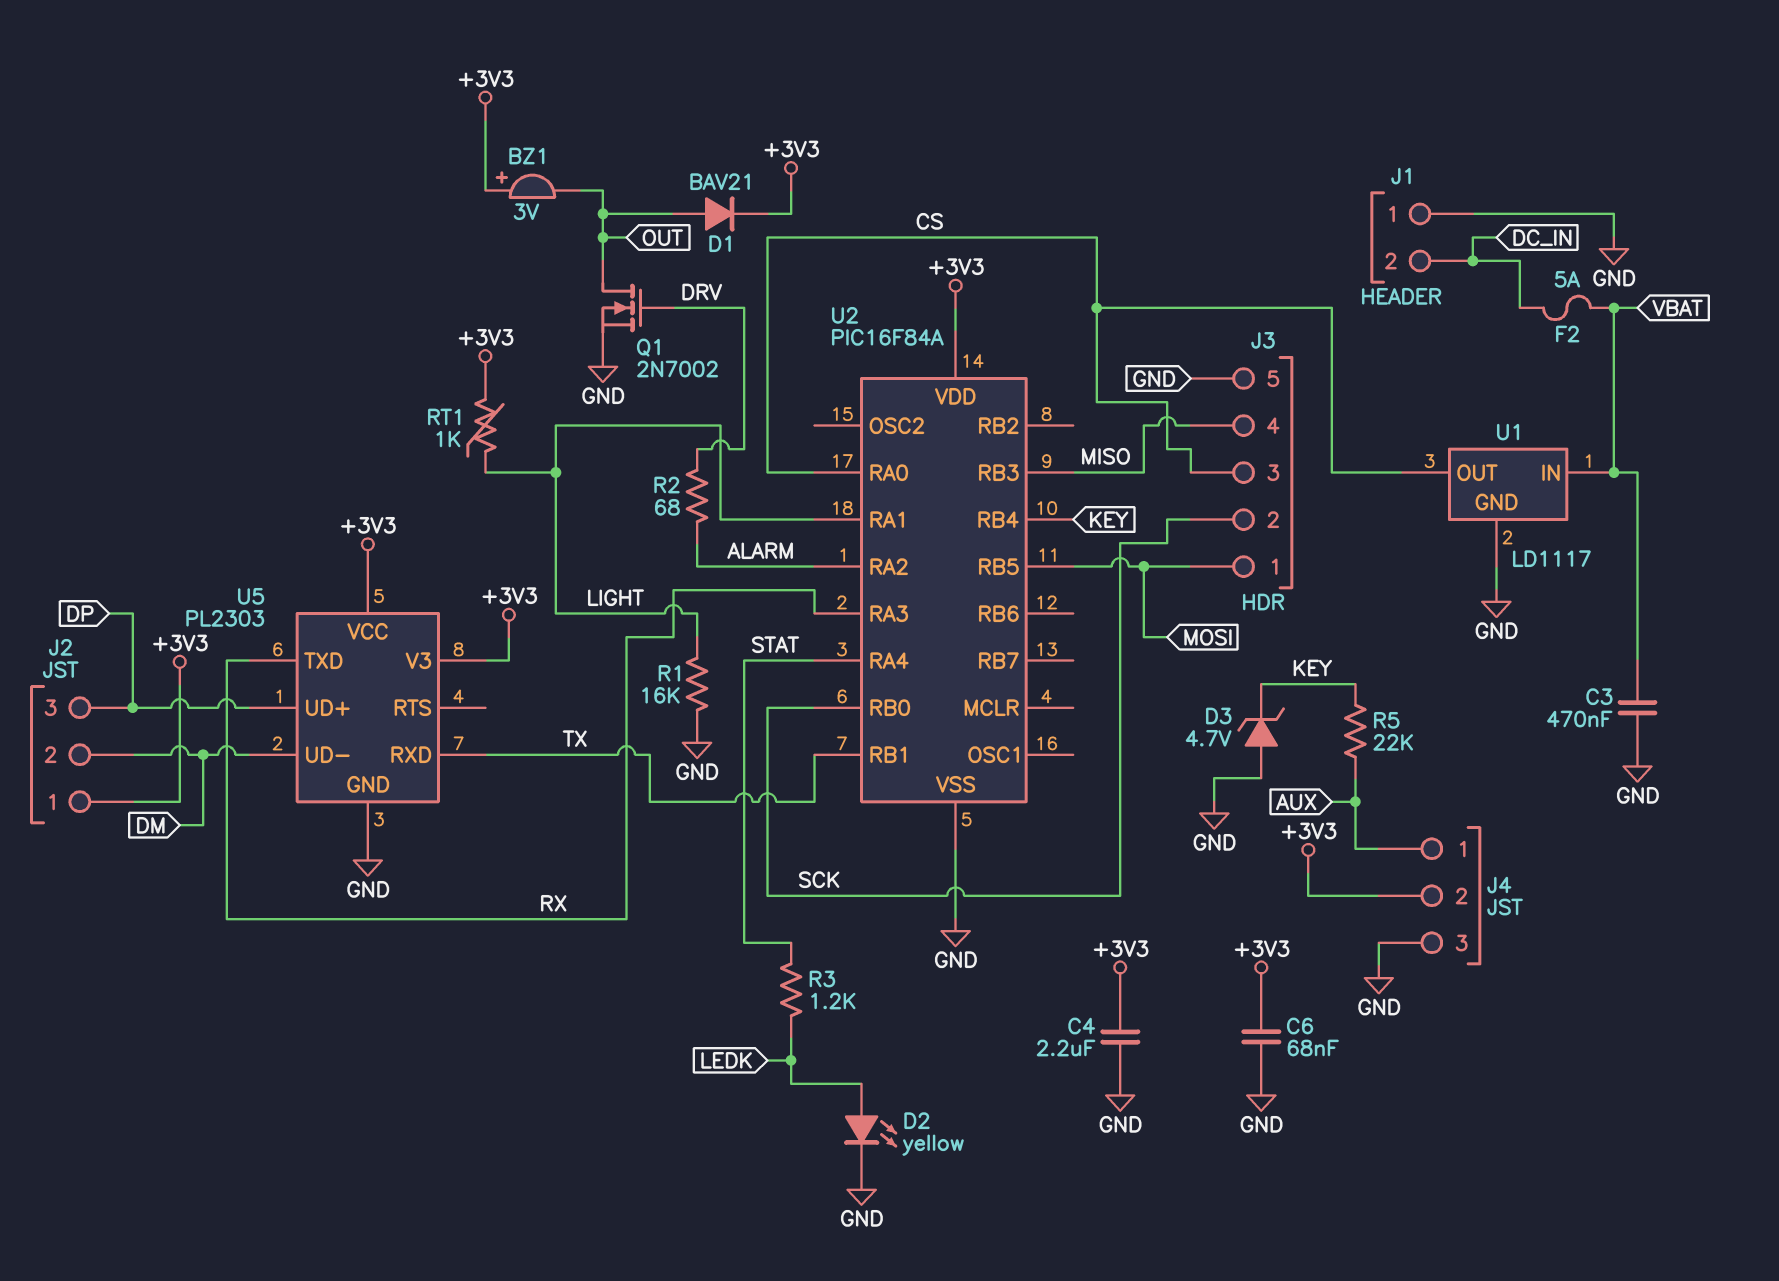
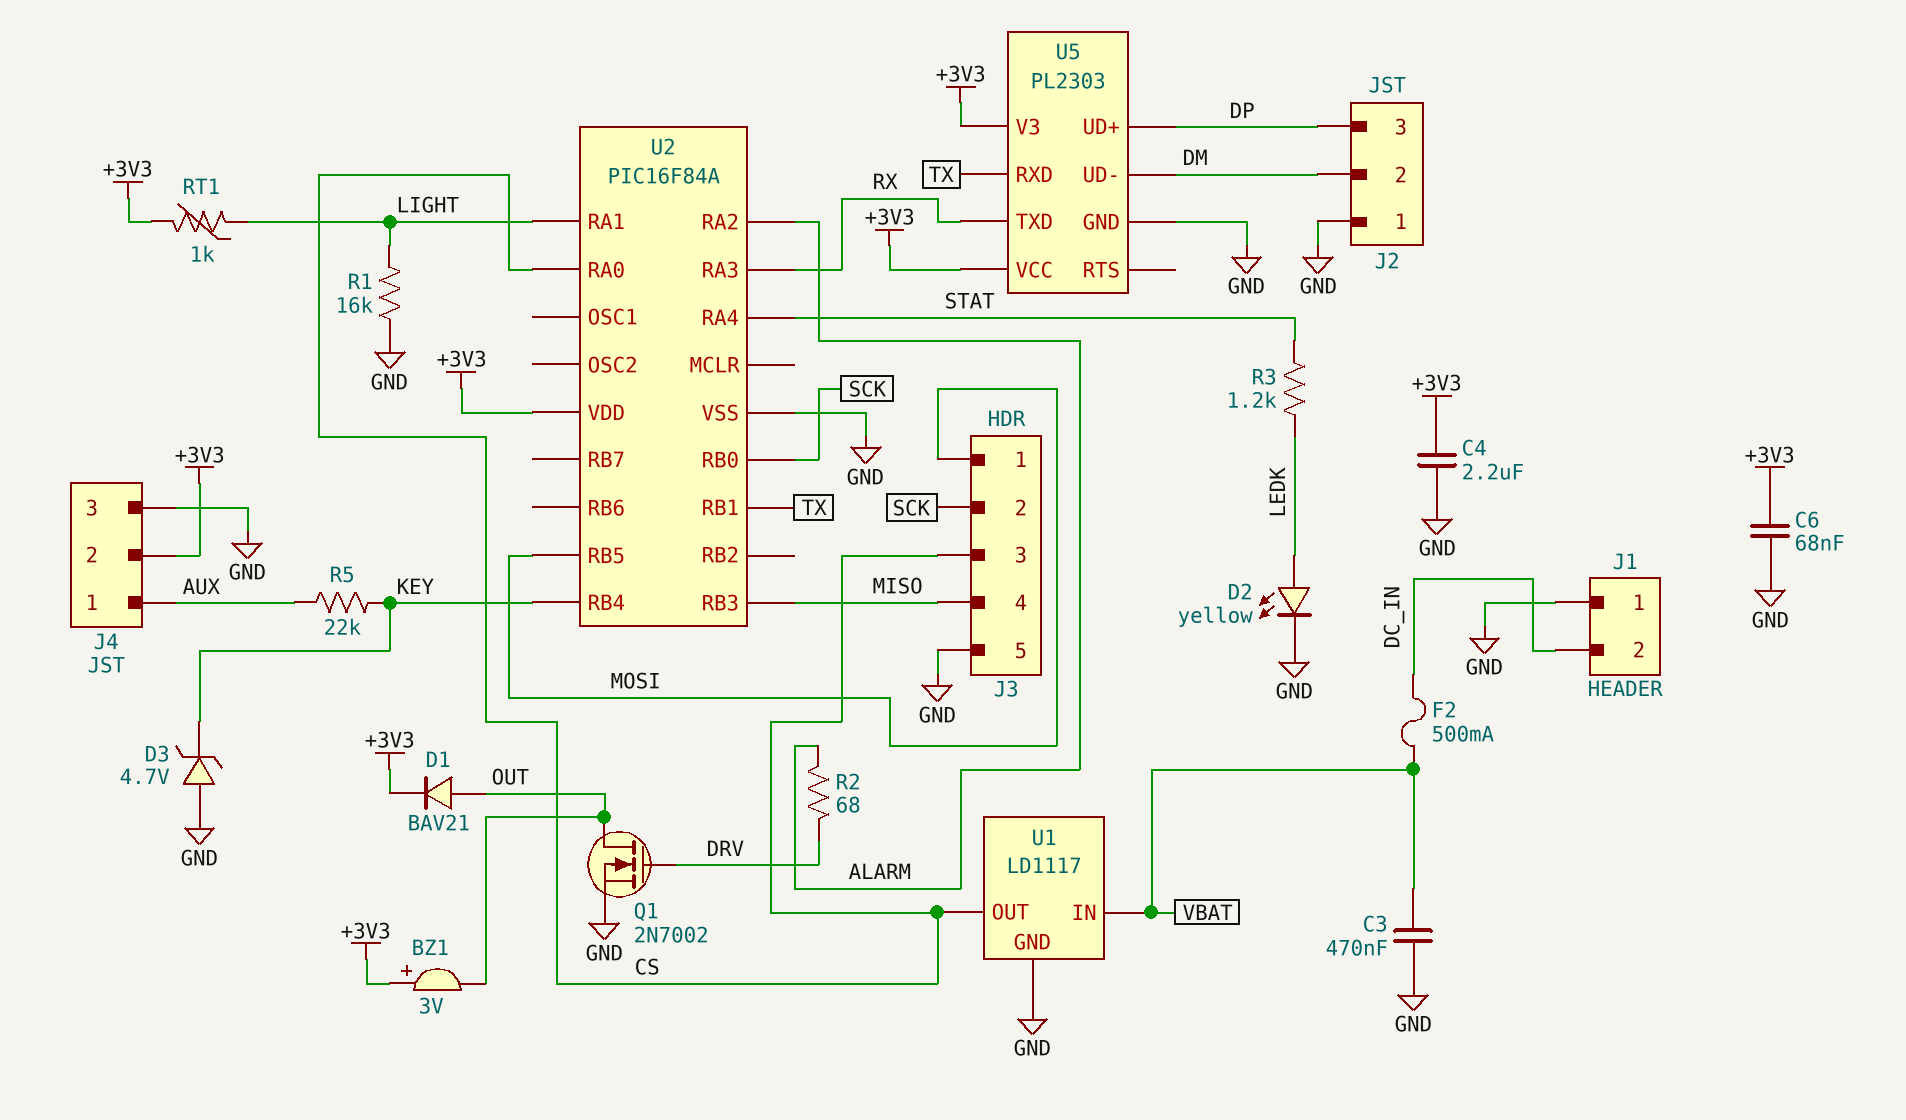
F2: 5A (DC_IN, VBAT) -> 500mA (DC_IN, VBAT)
J2 pin 1: +3V3 -> GND

